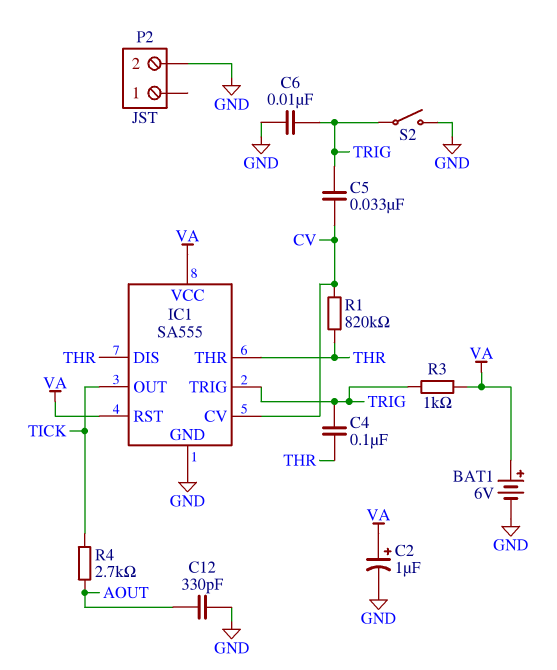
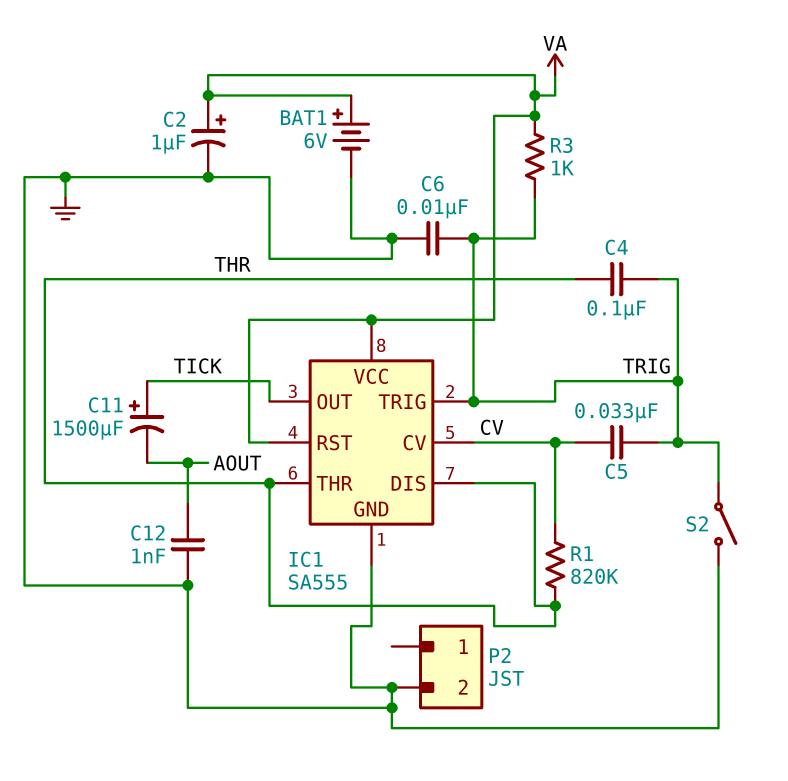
C11: none -> 1500uF (plus TICK, minus AOUT)
C12: 330pF (AOUT, GND) -> 1nF (AOUT, GND)
R4: 2.7k (AOUT, TICK) -> none

